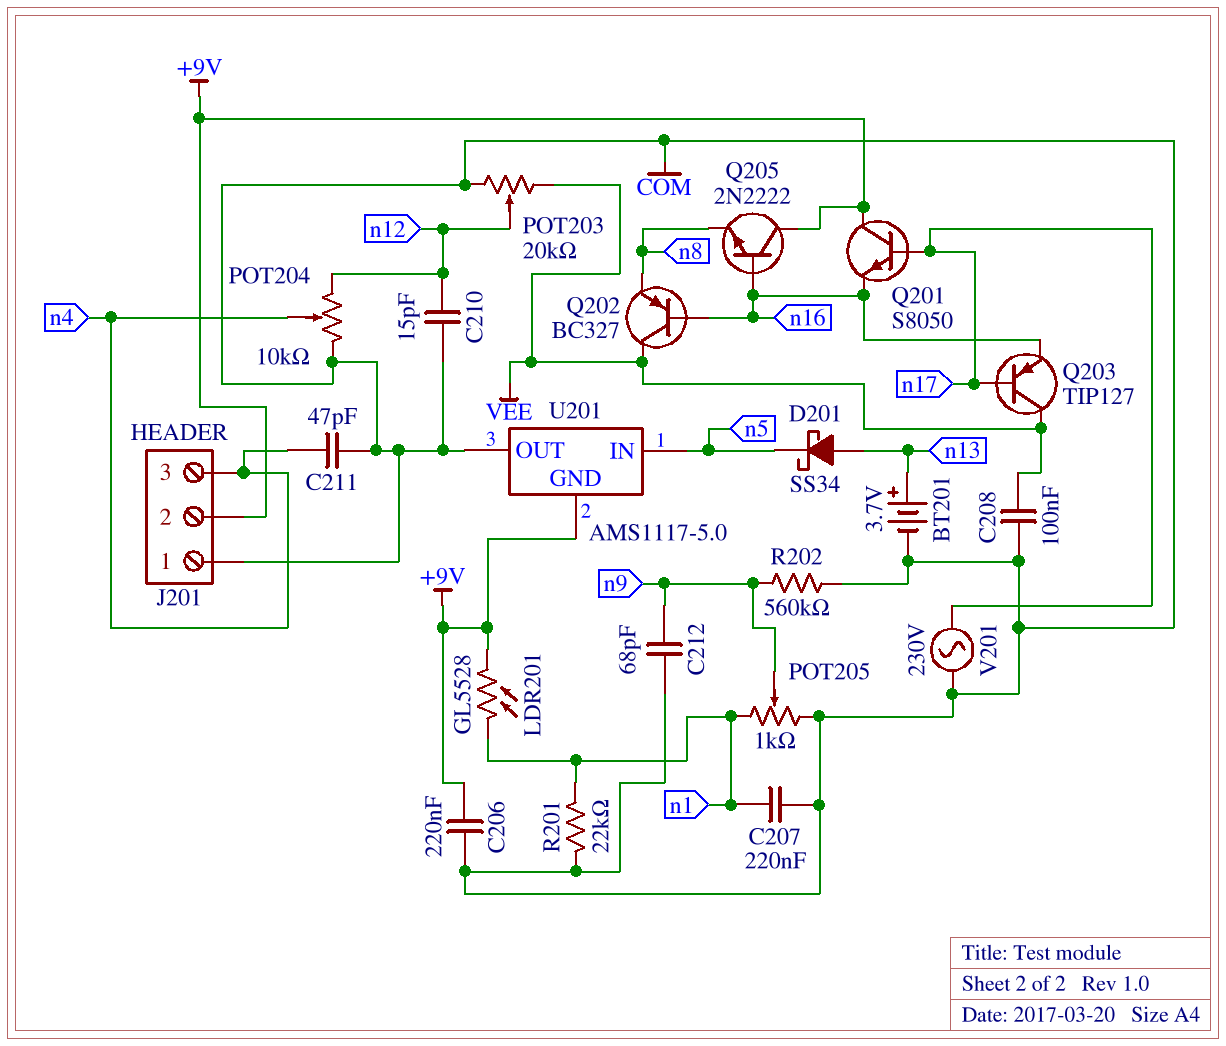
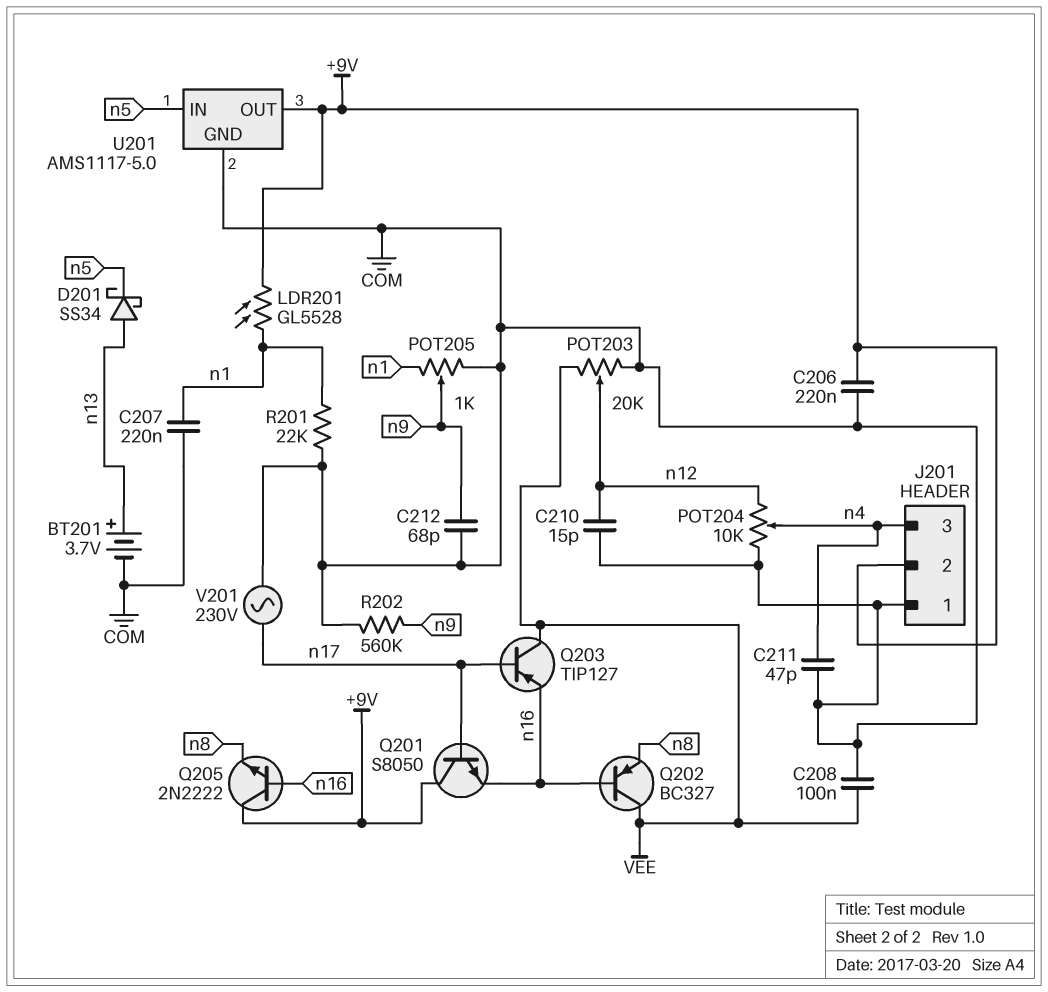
U201 pin GND: +9V -> COM
U201 pin OUT: COM -> +9V

